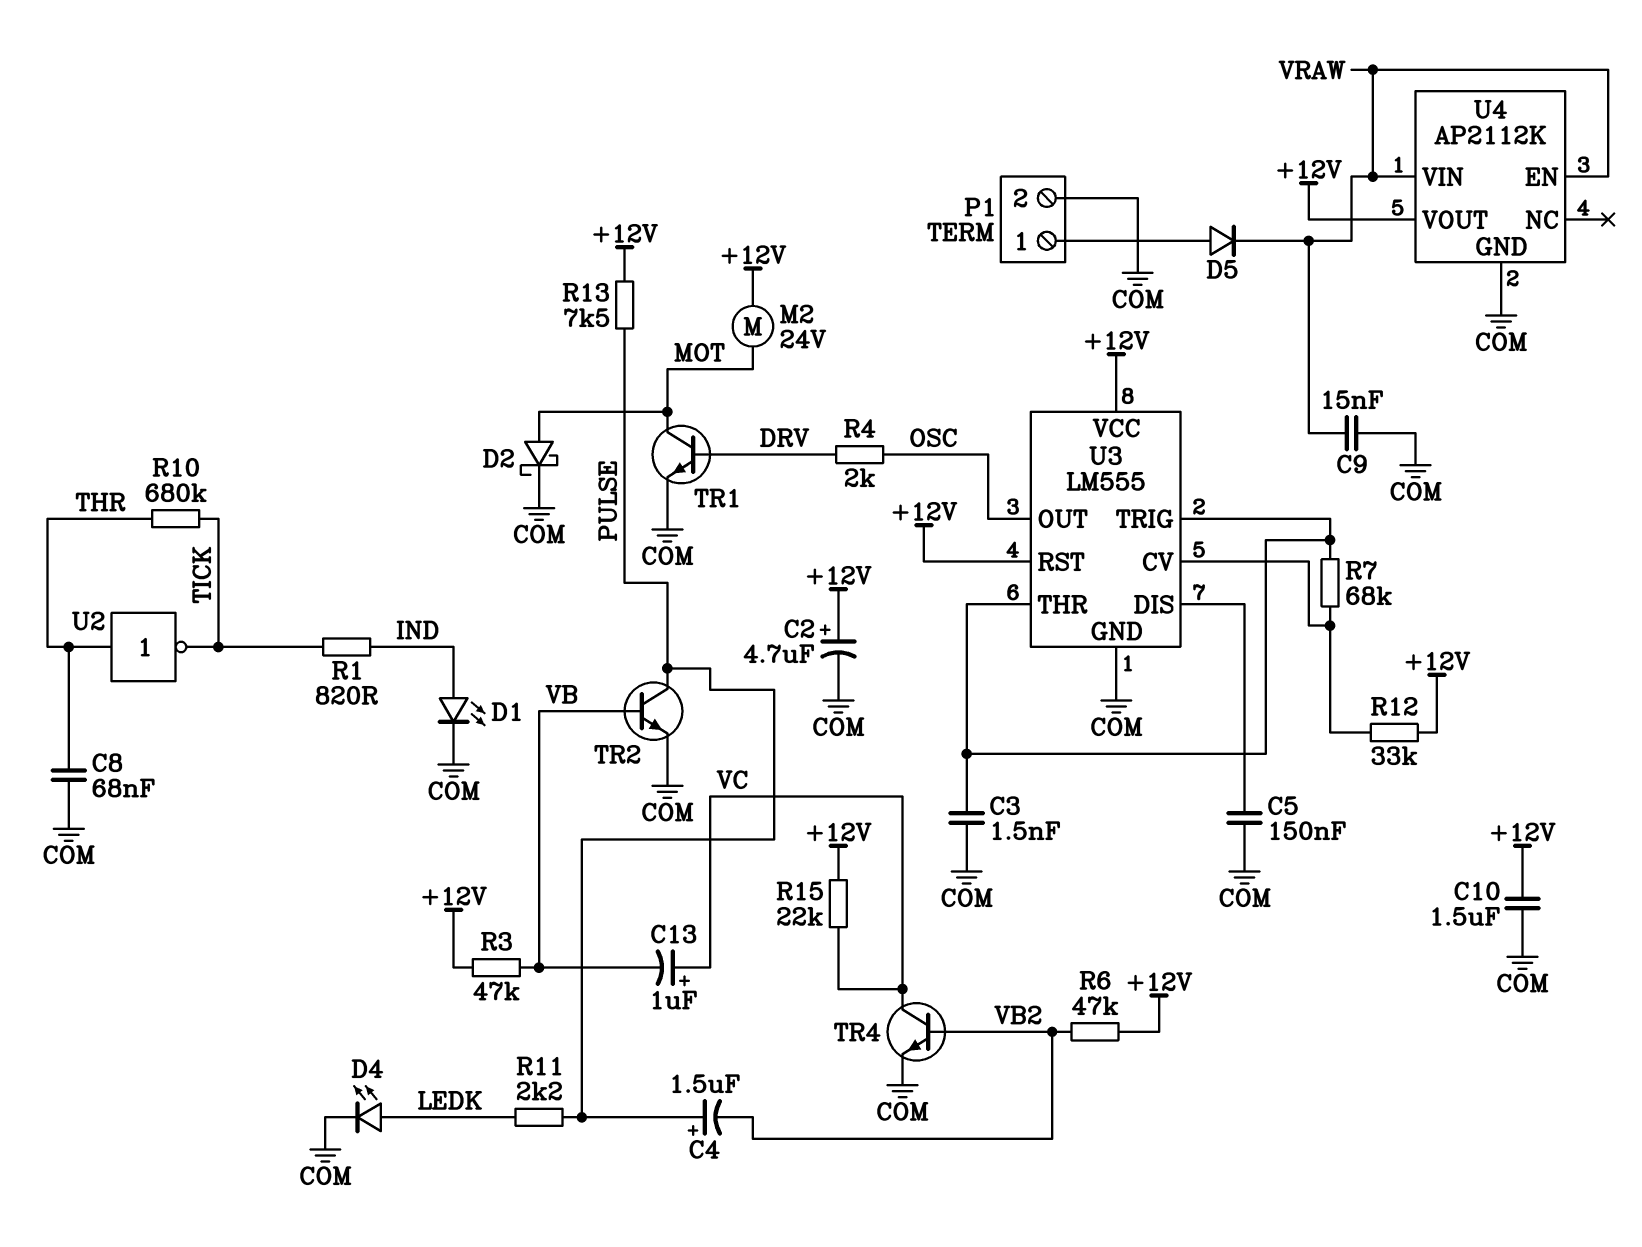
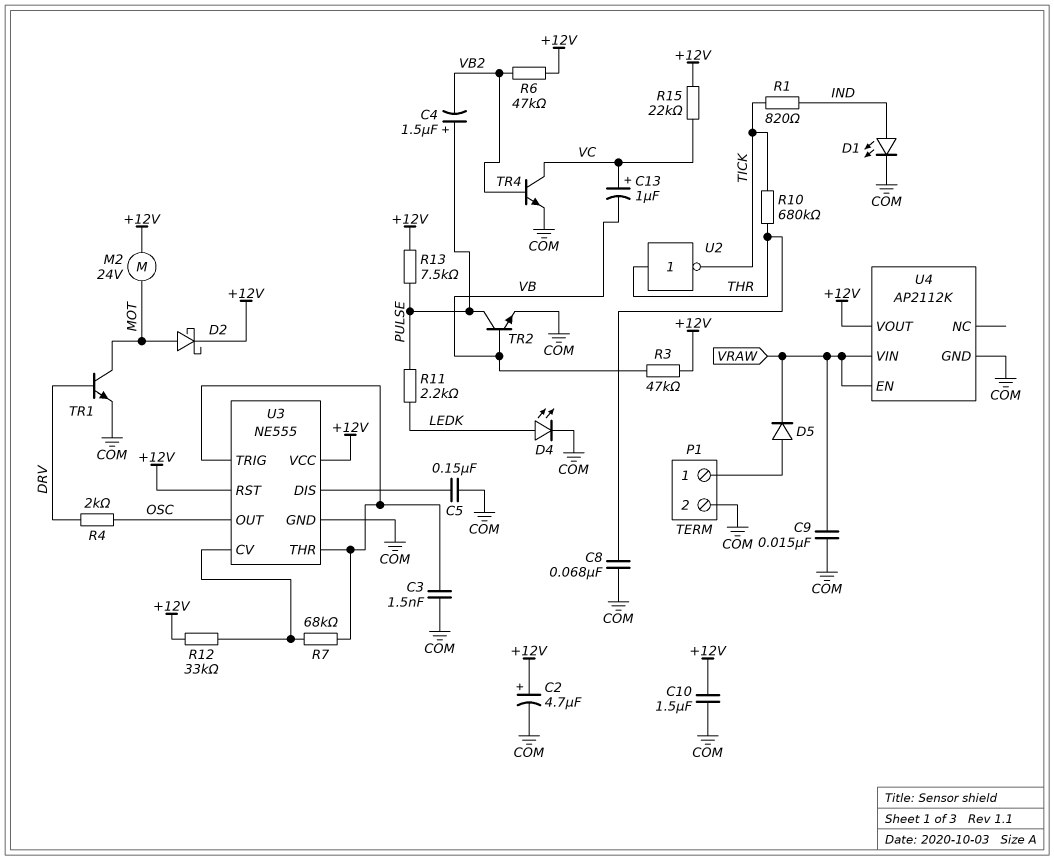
D2: schottky (A MOT, K COM) -> schottky (A MOT, K +12V)
U3: LM555 -> NE555

